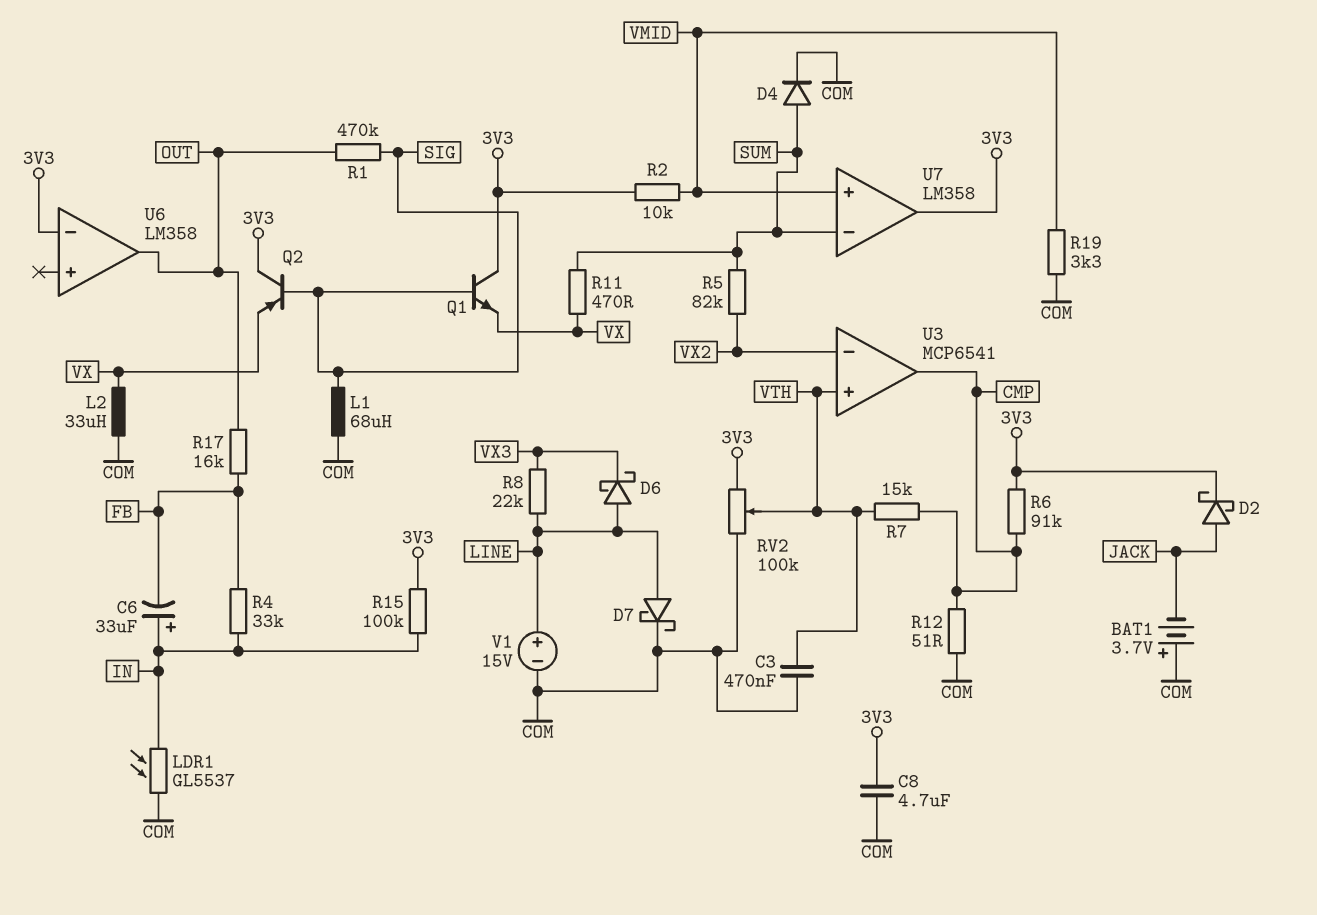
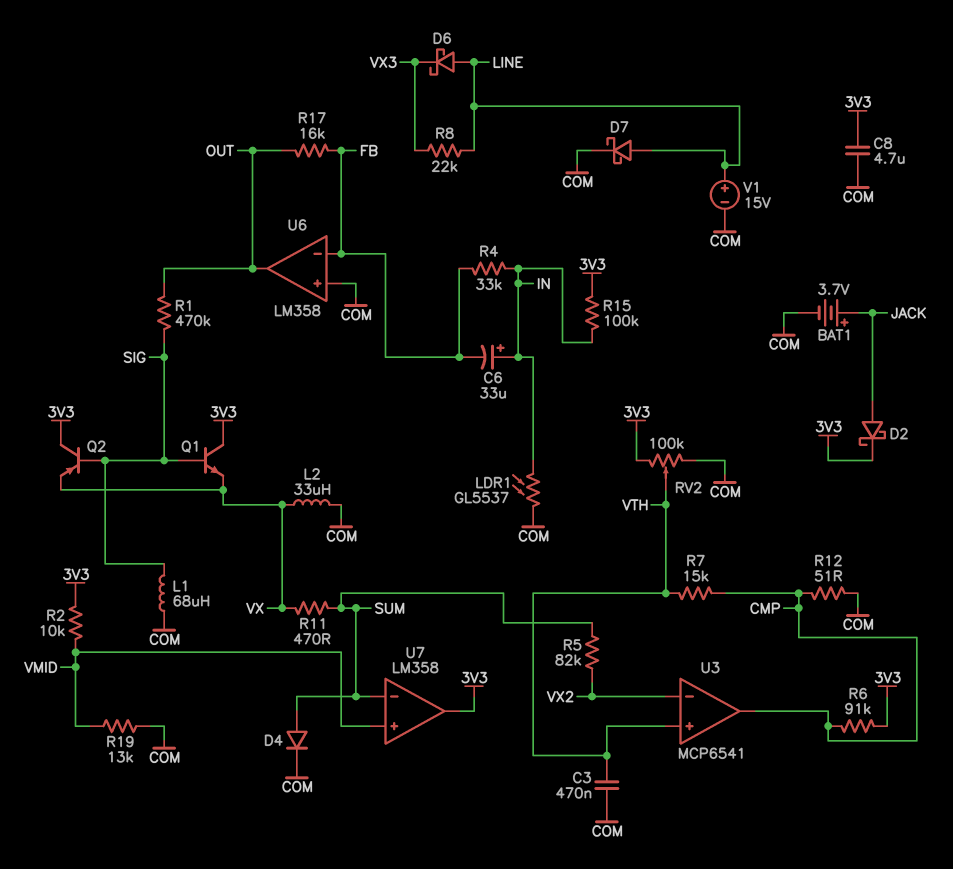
BAT1: 3.7V (plus COM, minus JACK) -> 3.7V (plus JACK, minus COM)
R19: 3.3k (COM, VMID) -> 13k (COM, VMID)
U6 pin in+: none -> COM
U6 pin in-: 3V3 -> FB

